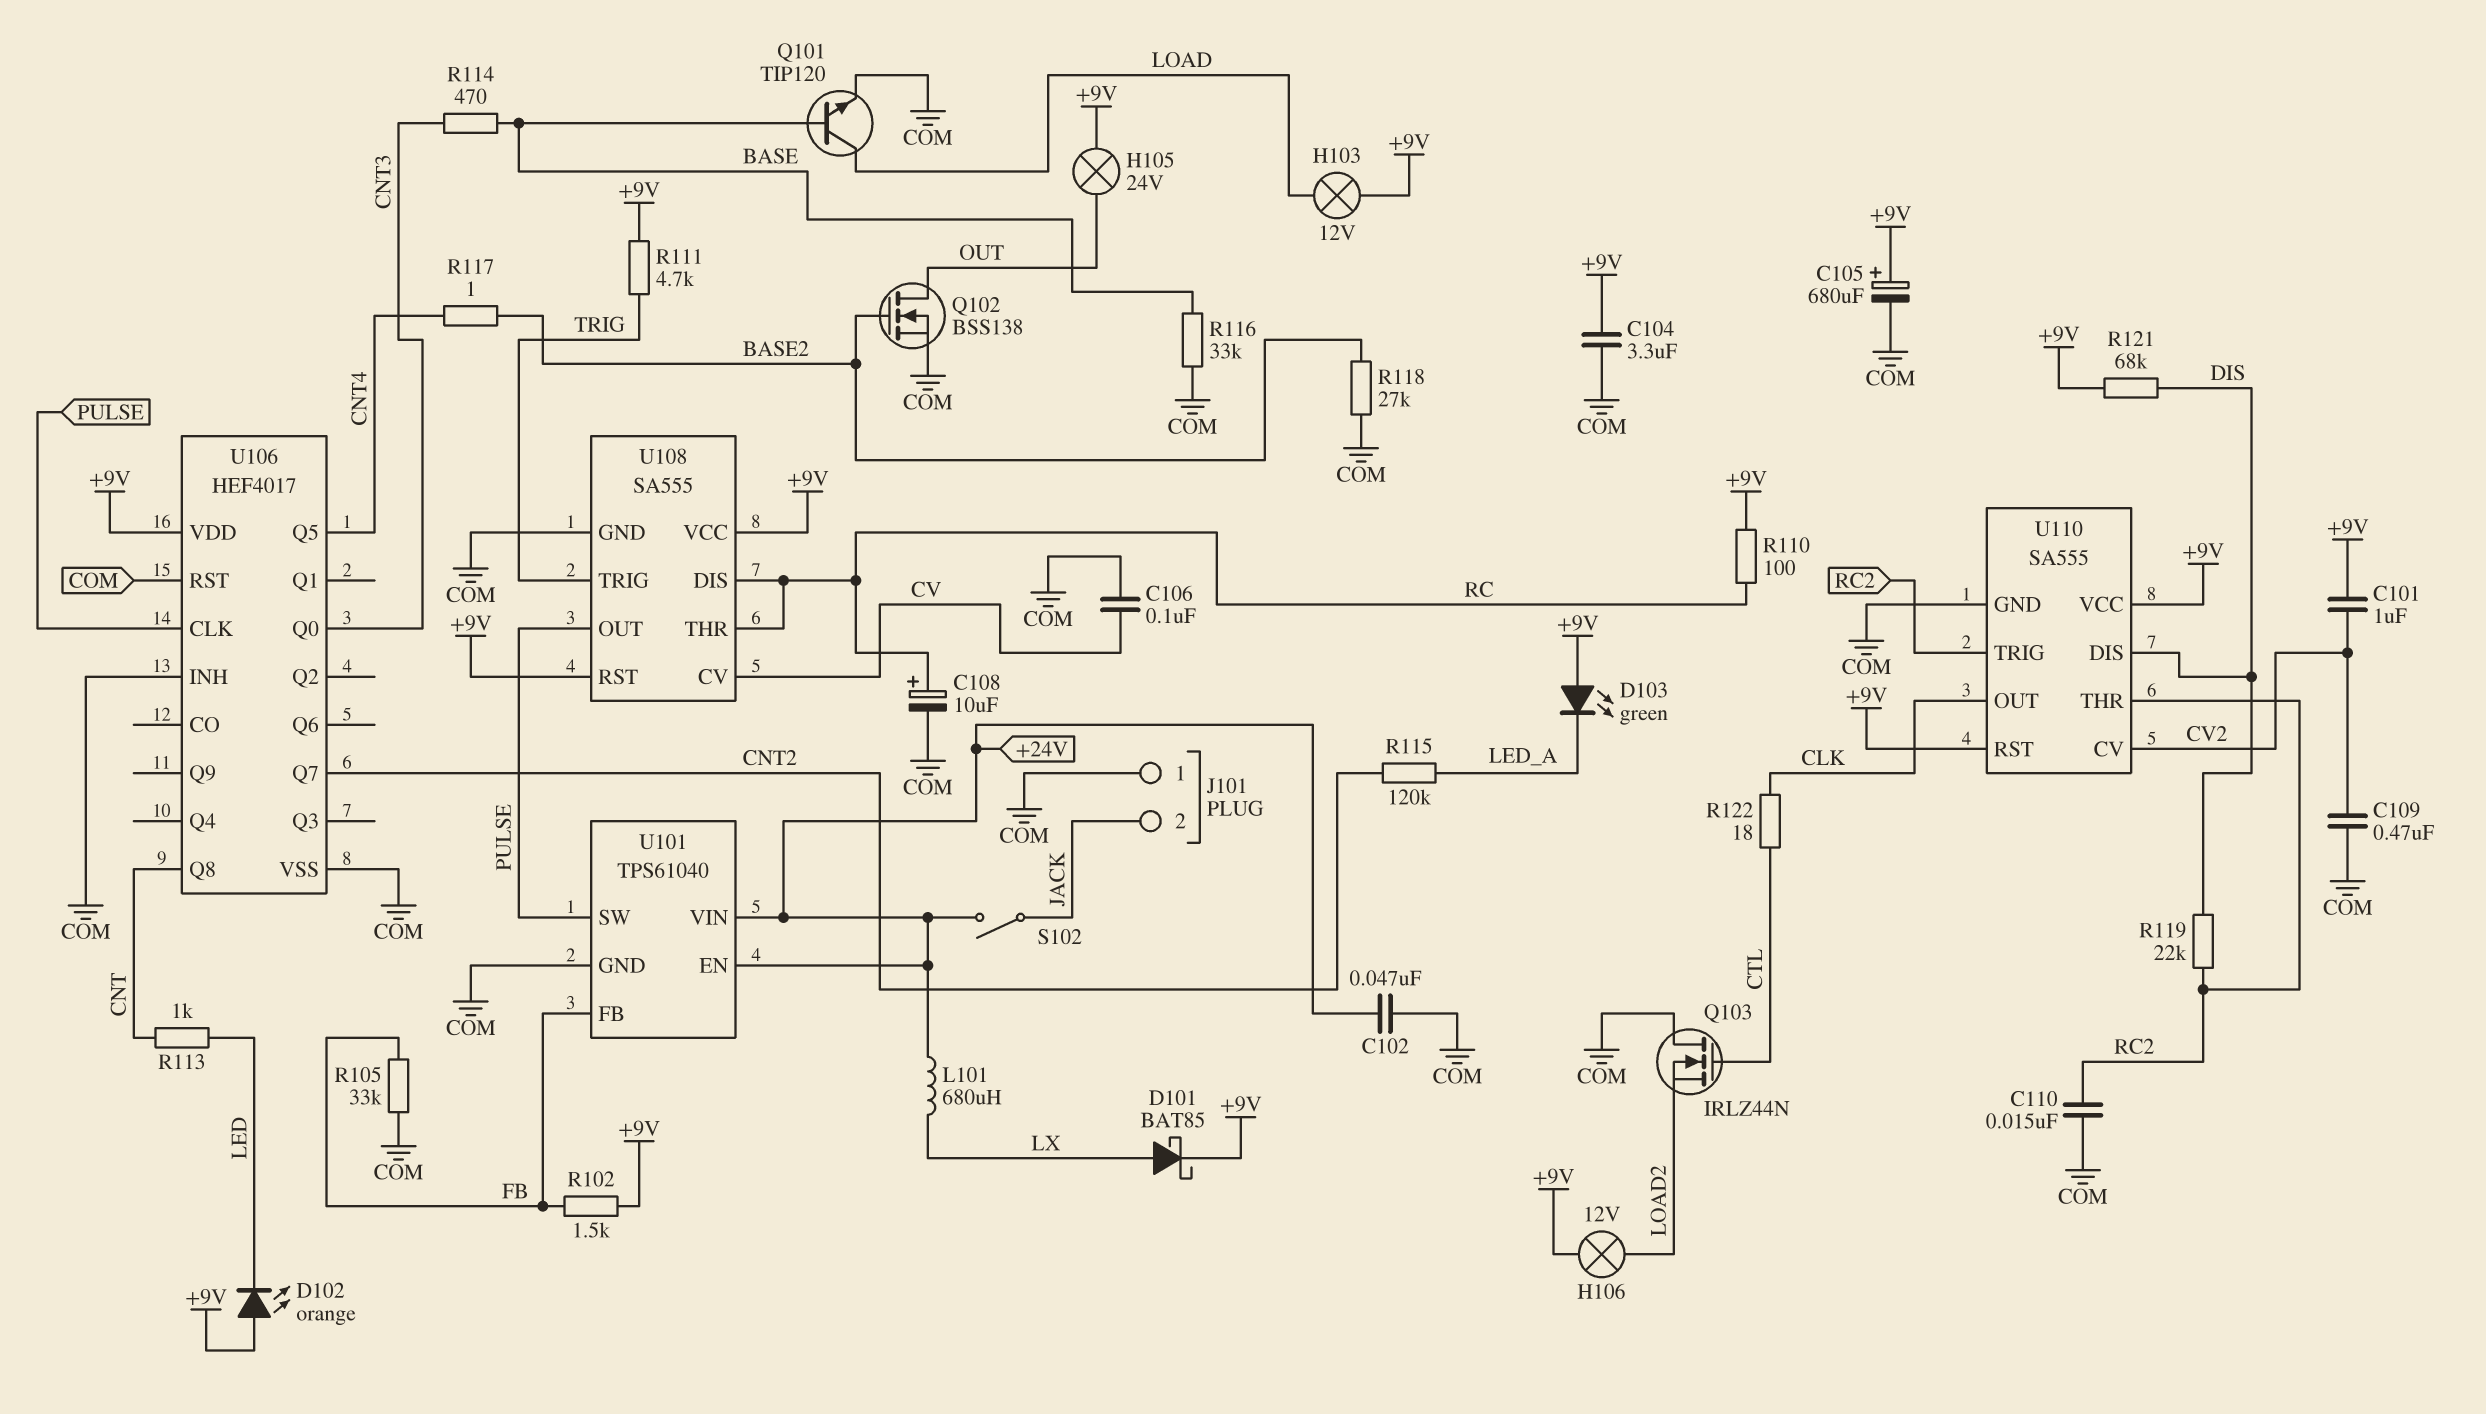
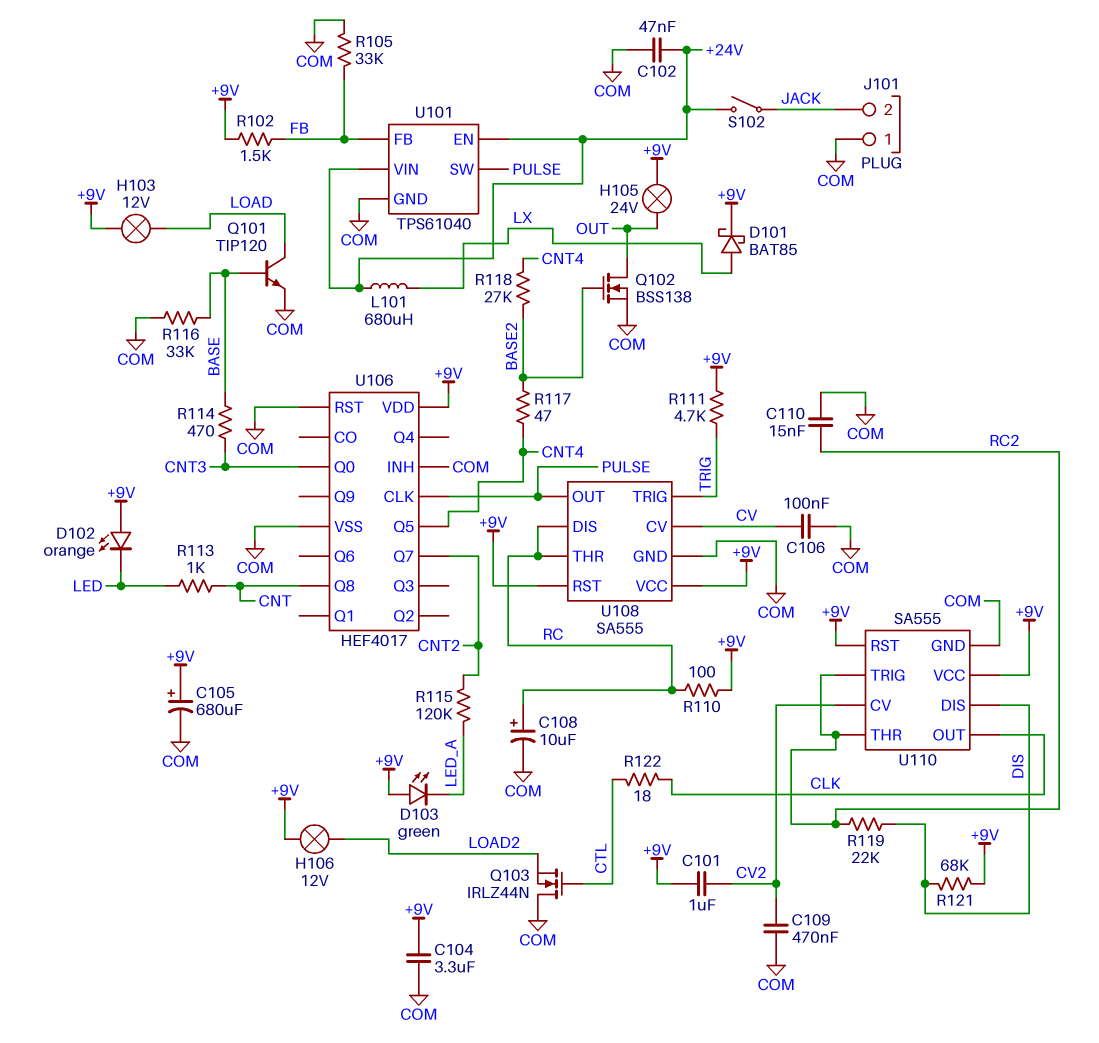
R117: 1 (BASE2, CNT4) -> 47 (BASE2, CNT4)
R118: 27k (BASE2, COM) -> 27k (BASE2, CNT4)

